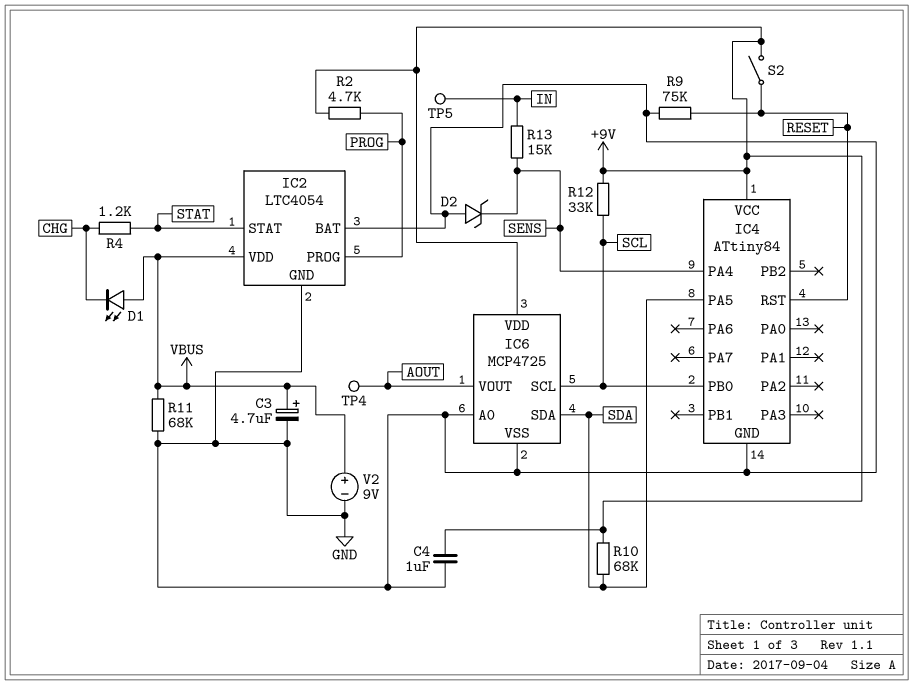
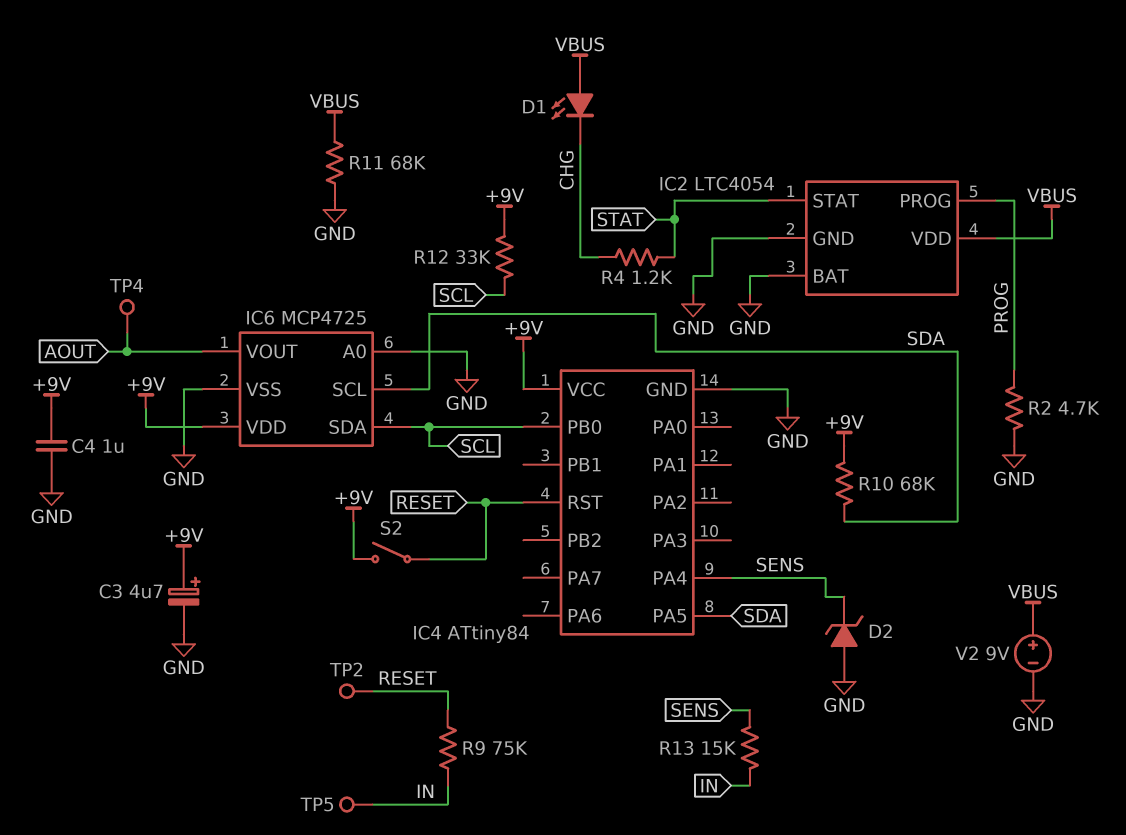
C3: 4.7uF (plus VBUS, minus GND) -> 4.7uF (plus +9V, minus GND)
IC6 pin SCL: SCL -> SDA
IC6 pin SDA: SDA -> SCL
R2: 4.7k (+9V, PROG) -> 4.7k (GND, PROG)
R9: 75k (GND, RESET) -> 75k (IN, RESET)
TP2: none -> test point (RESET)

